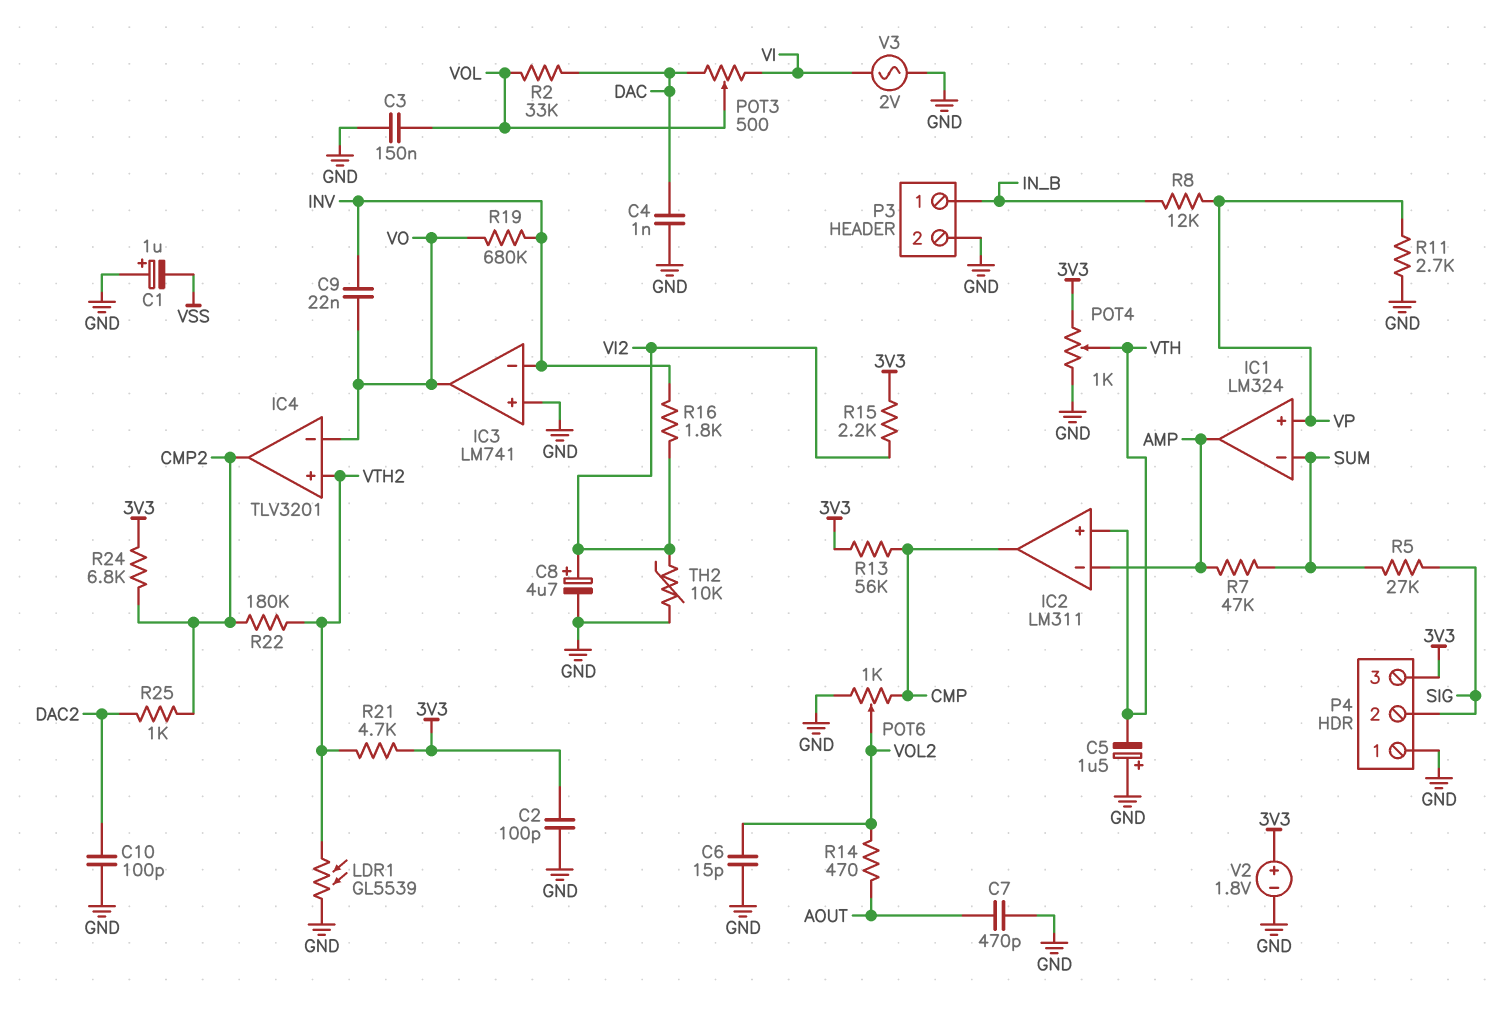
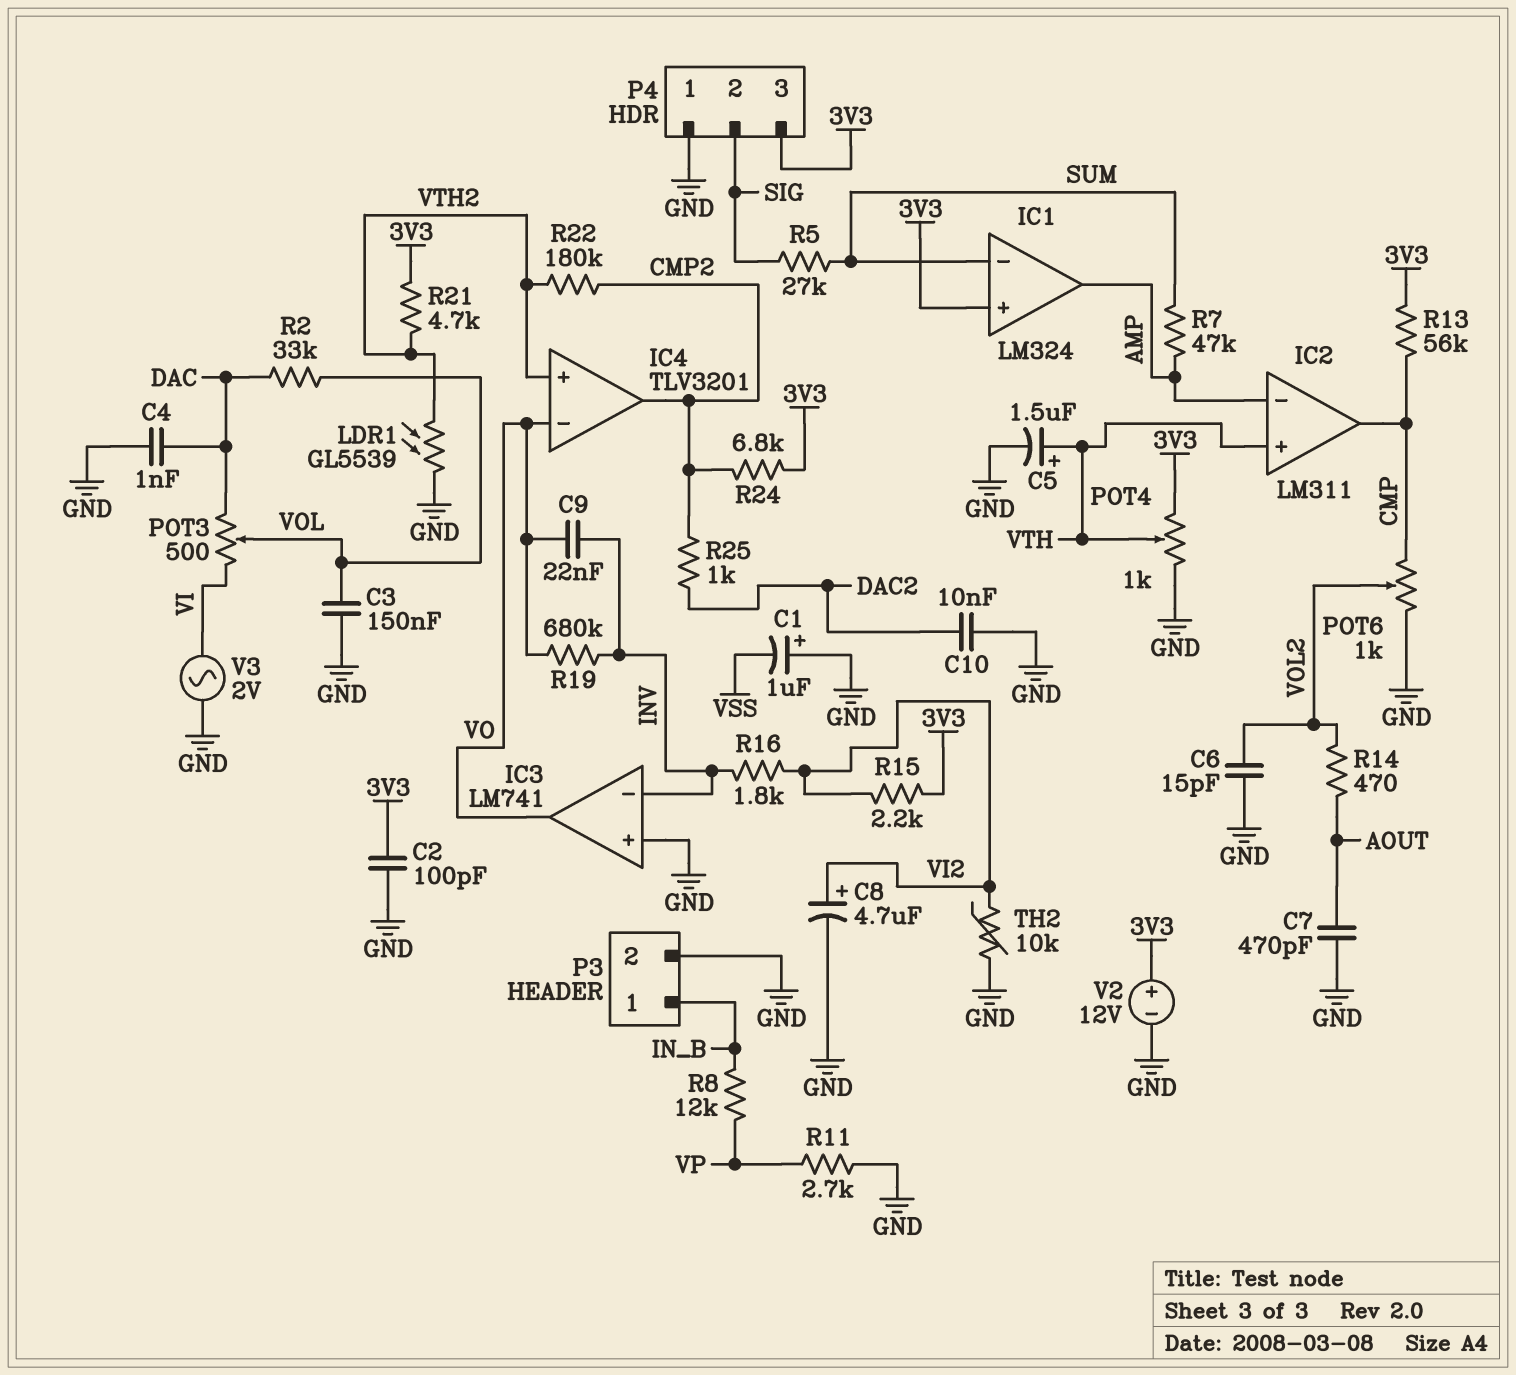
C5: 1.5uF (plus GND, minus VTH) -> 1.5uF (plus VTH, minus GND)
C10: 100pF (DAC2, GND) -> 10nF (DAC2, GND)
IC1 pin in+: VP -> 3V3
V2: 1.8V (plus 3V3, minus GND) -> 12V (plus 3V3, minus GND)

